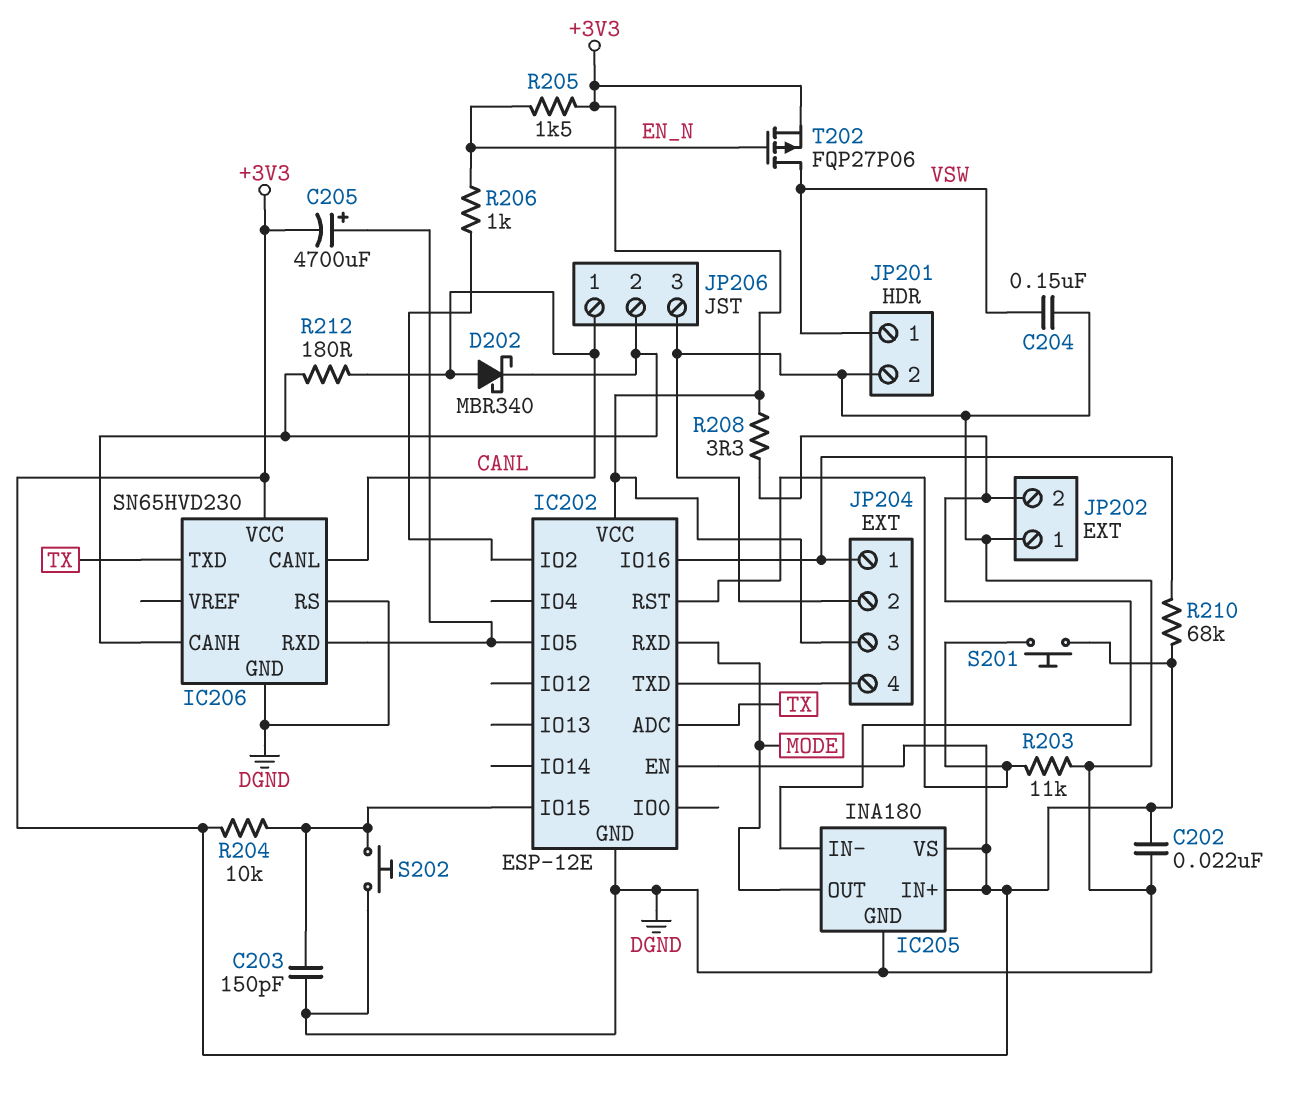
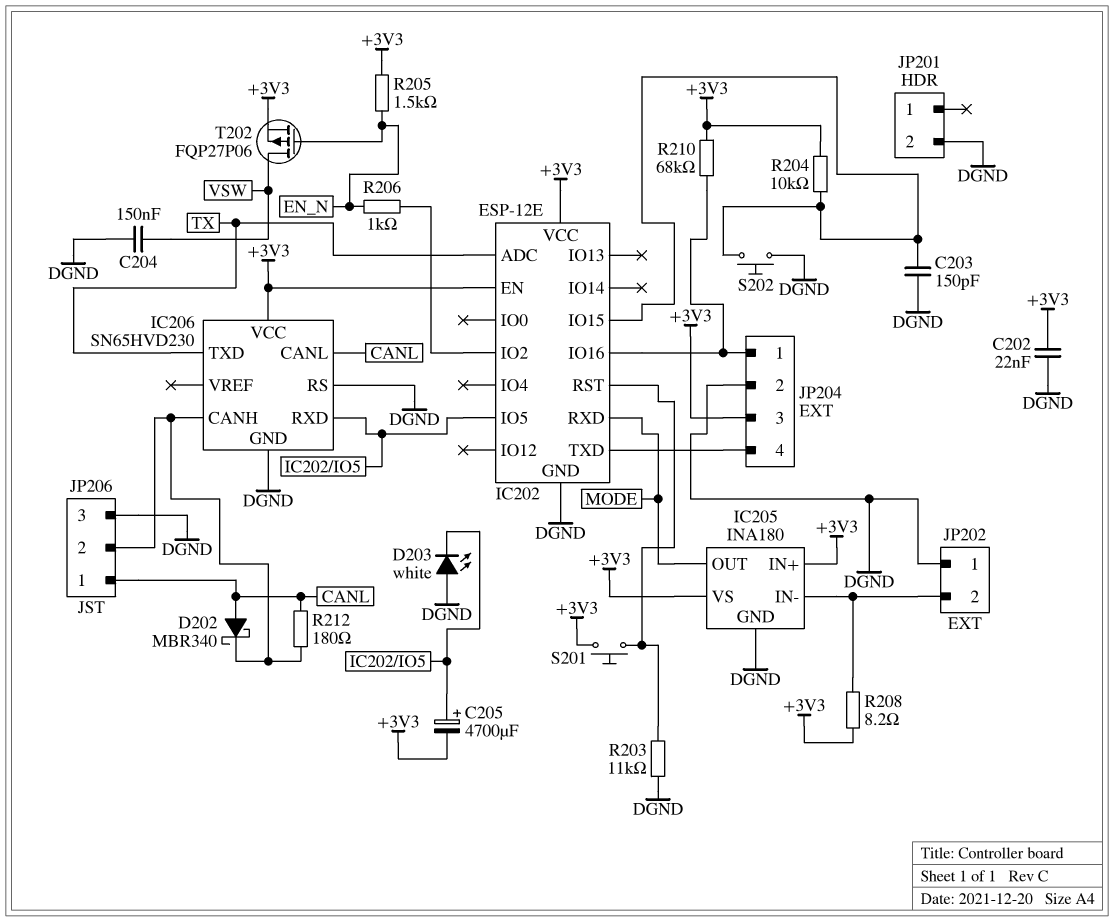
D203: none -> LED white (A DGND, K IC202/IO5)
JP201 pin 1: VSW -> none
R208: 3.3 (+3V3, IC205/IN-) -> 8.2 (+3V3, IC205/IN-)

